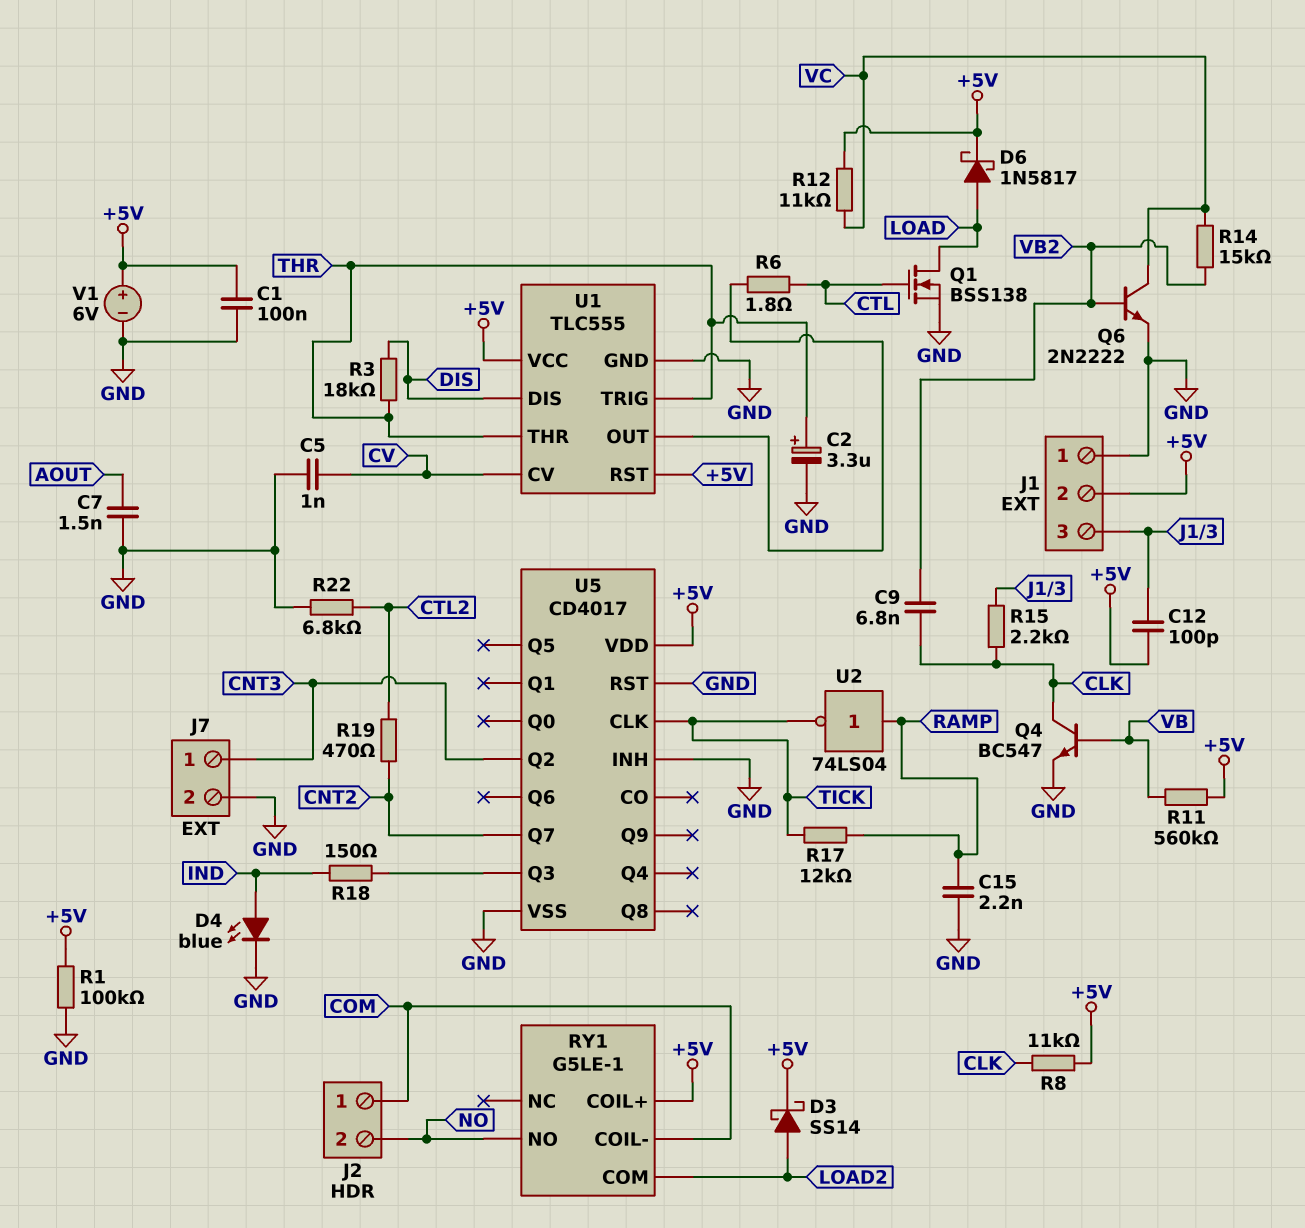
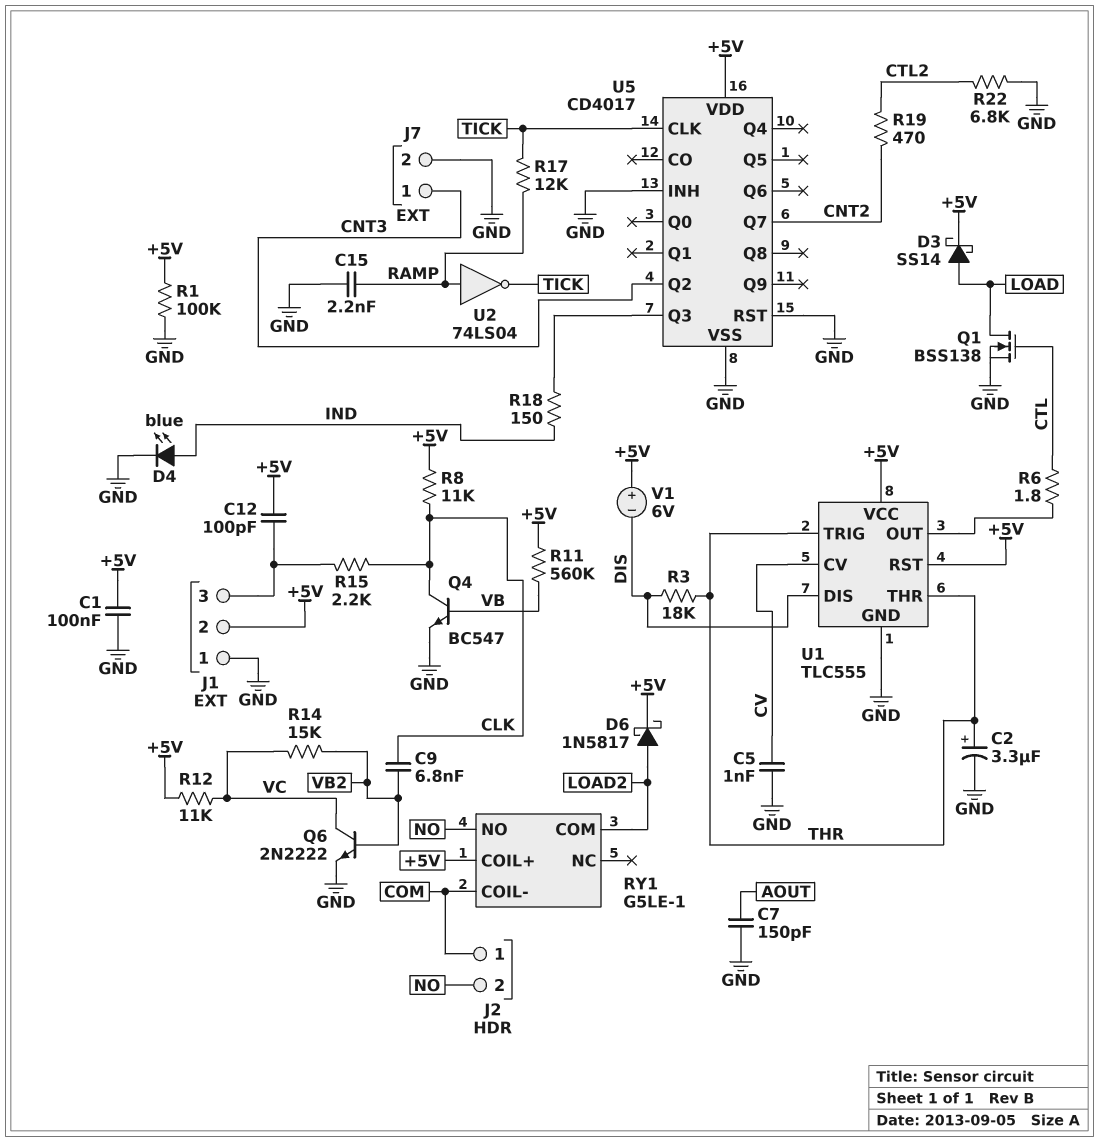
C7: 1.5nF (AOUT, GND) -> 150pF (AOUT, GND)
D3: schottky SS14 (A LOAD2, K +5V) -> schottky SS14 (A LOAD, K +5V)
D6: schottky 1N5817 (A LOAD, K +5V) -> schottky 1N5817 (A LOAD2, K +5V)
V1: 6V (plus +5V, minus GND) -> 6V (plus +5V, minus DIS)

